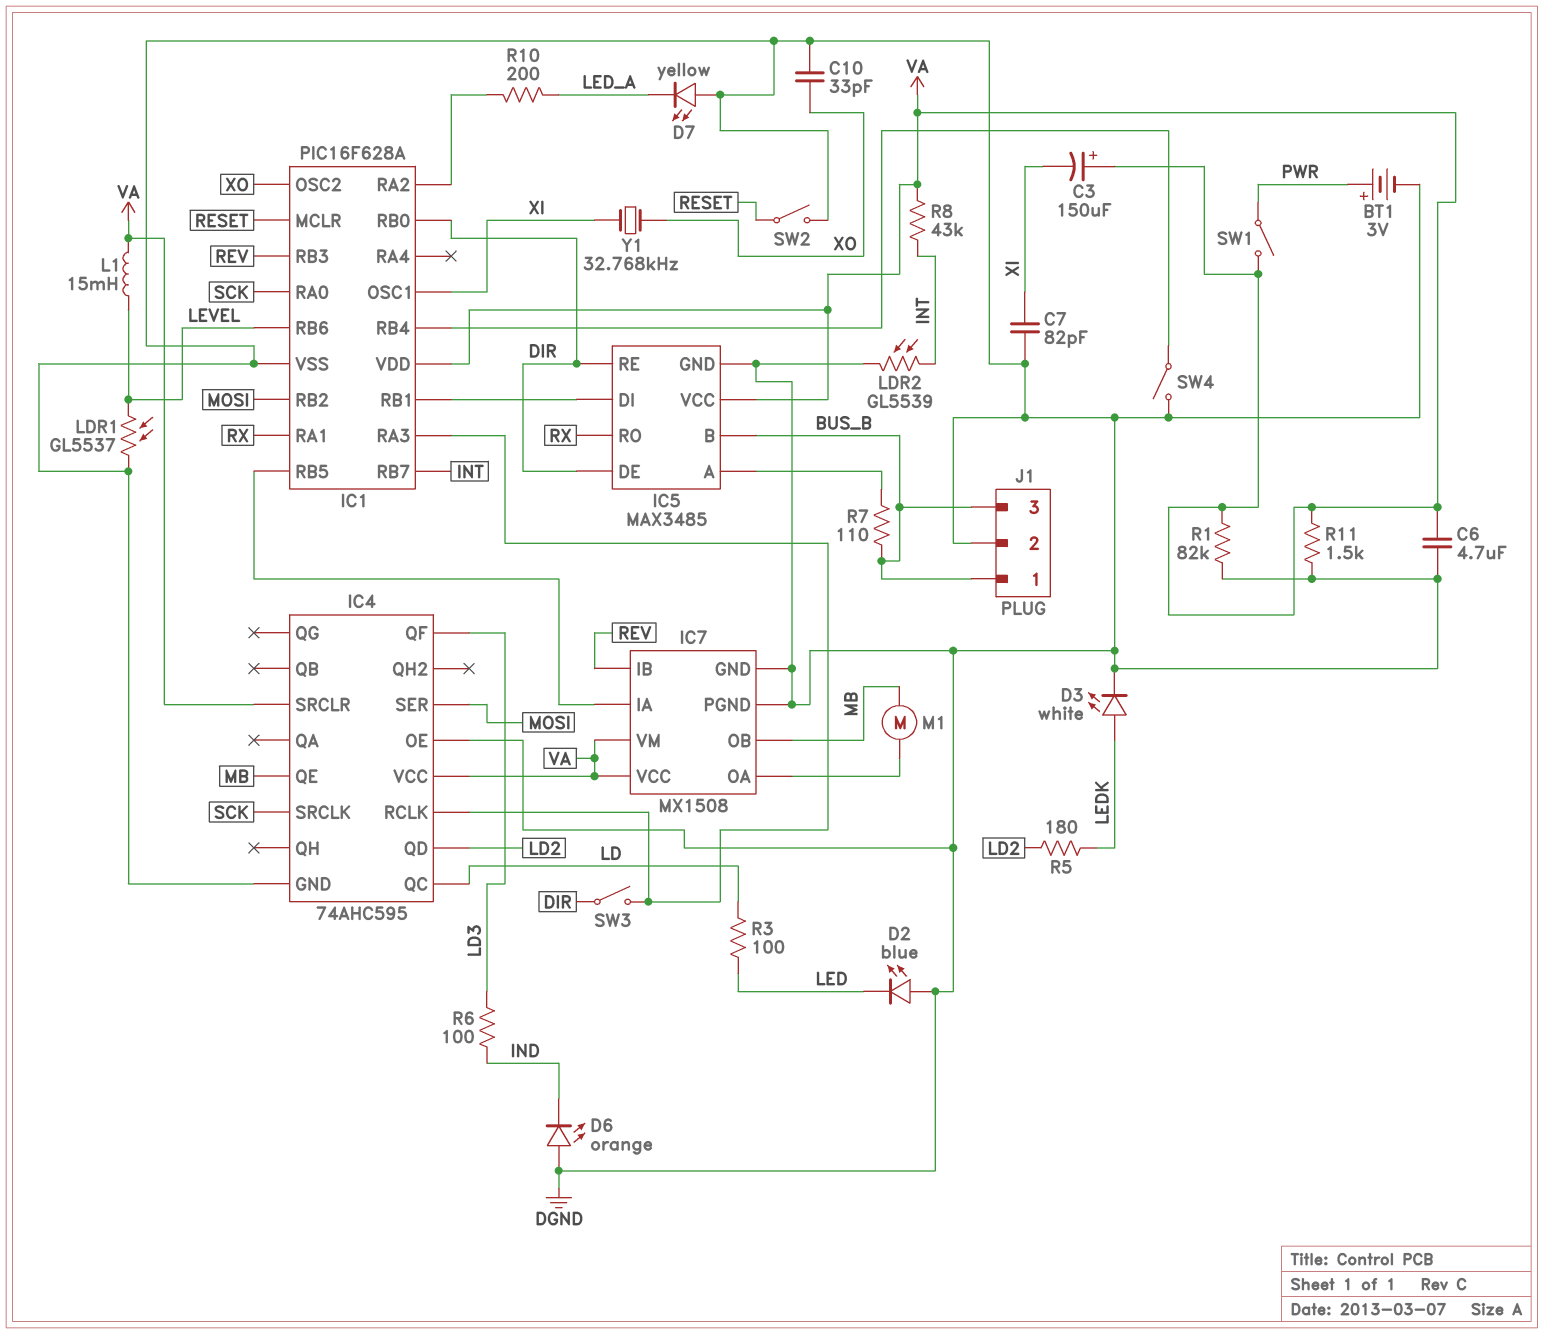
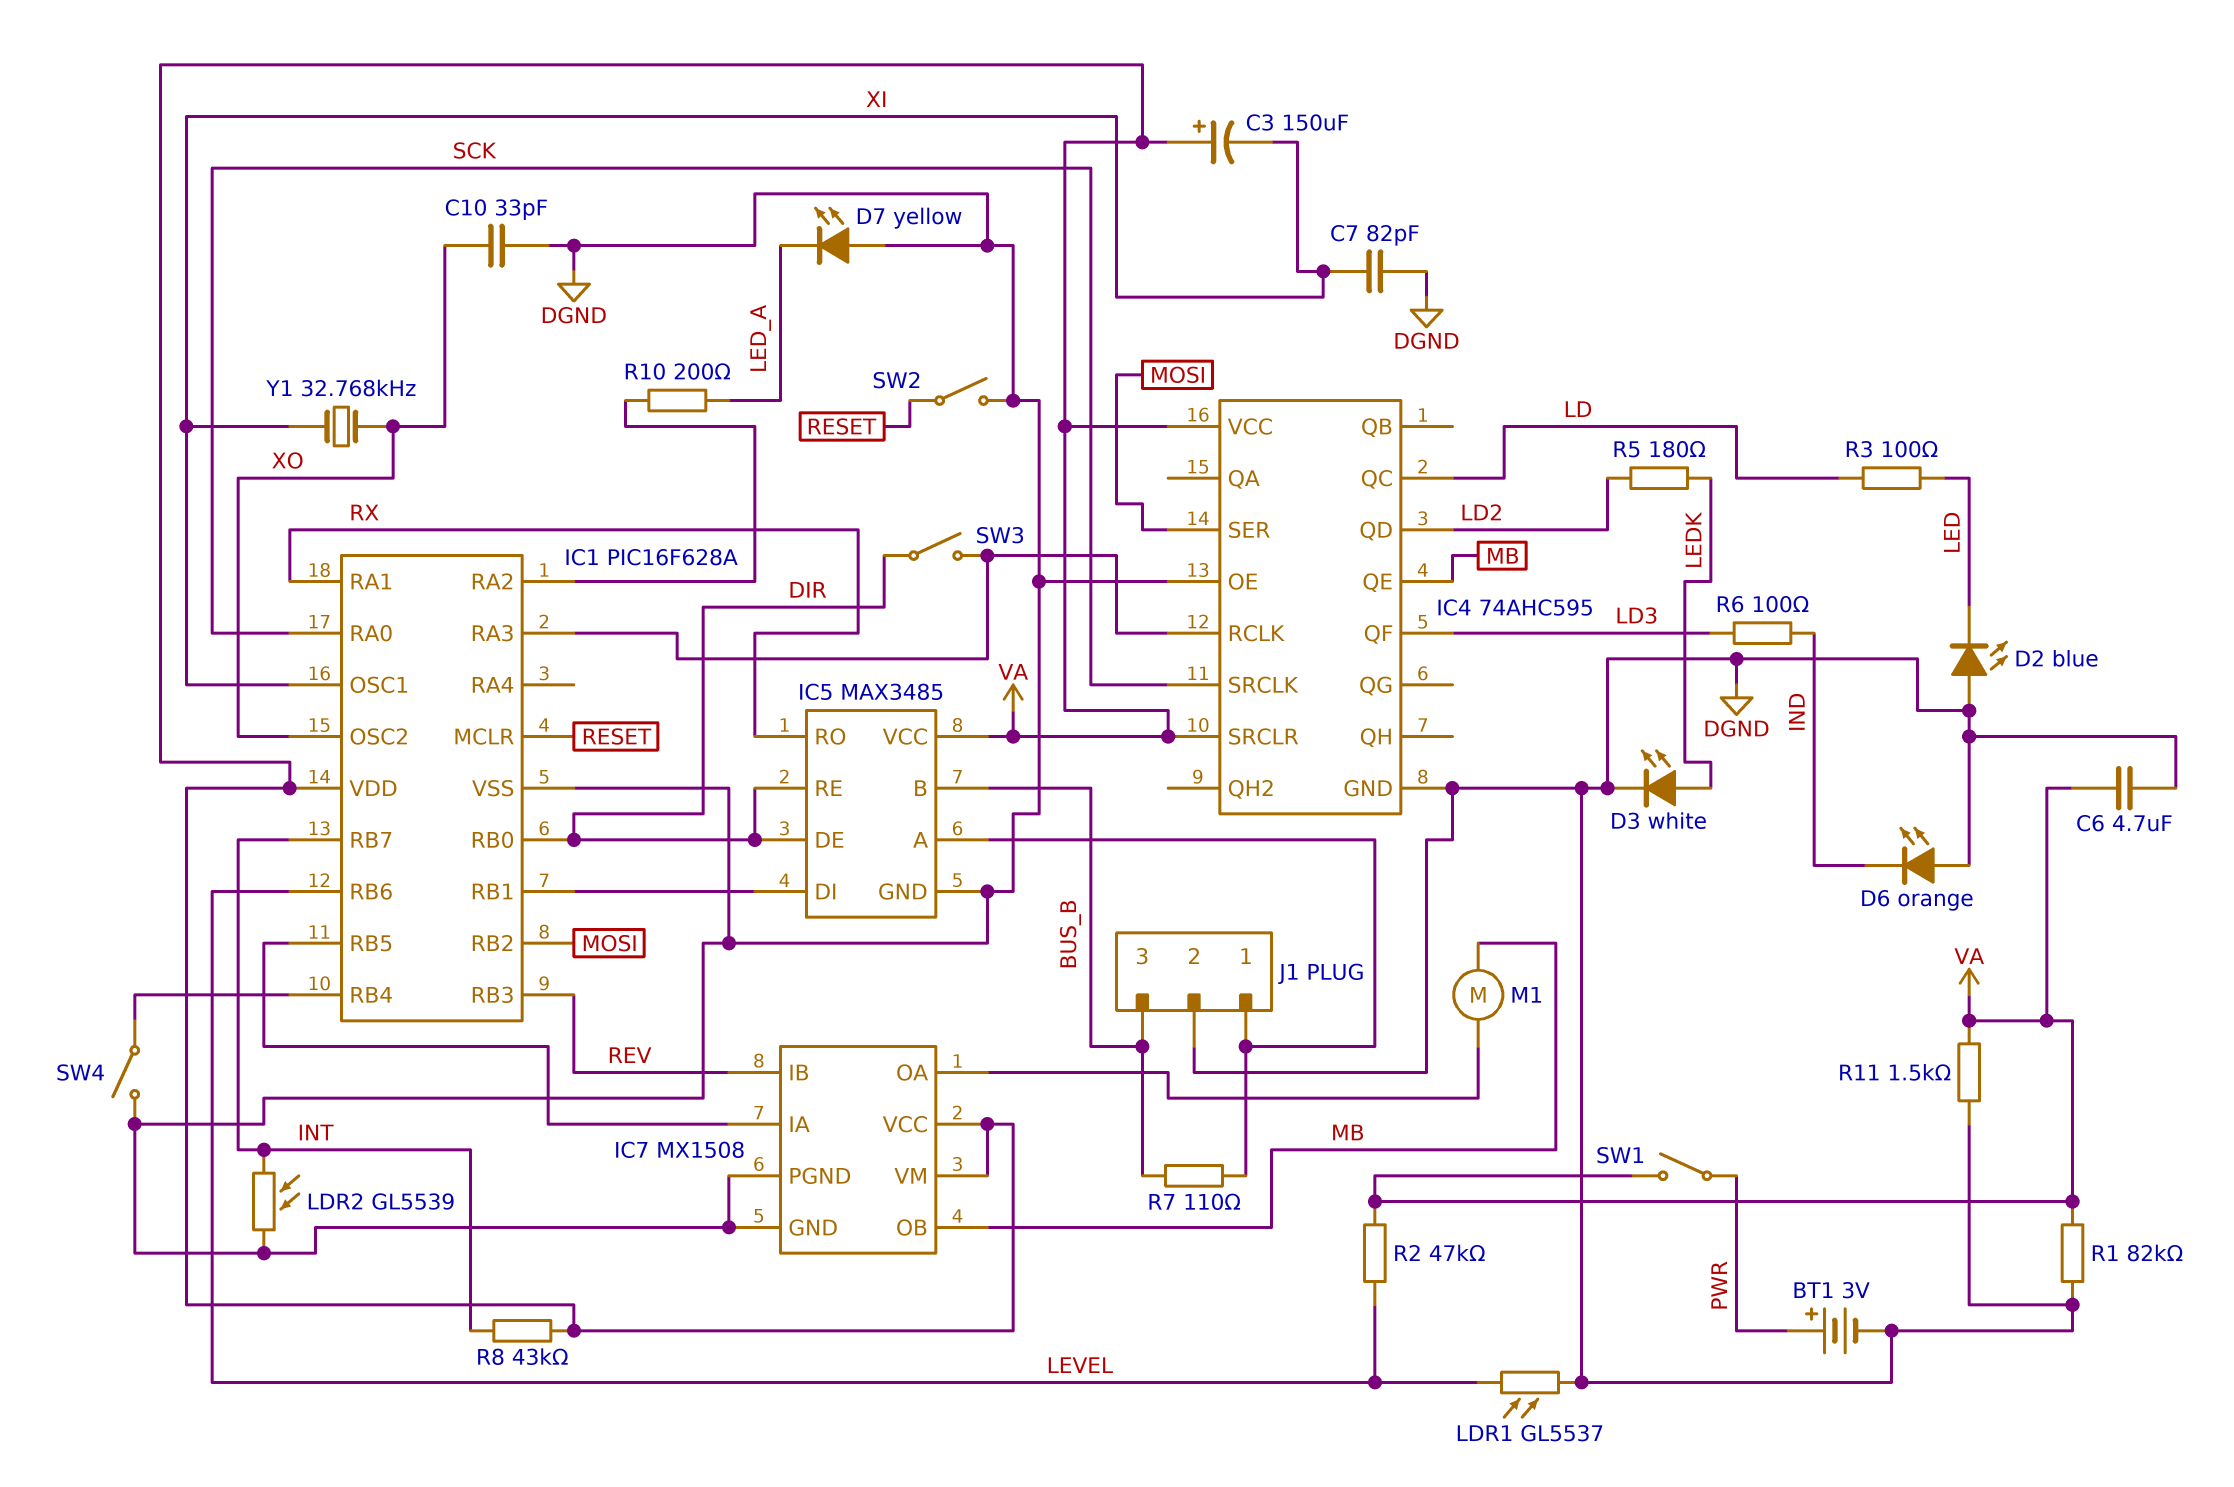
J1 pin 1: BUS_B -> IC5/A
L1: 15mH (LEVEL, VA) -> none
R2: none -> 47k (LEVEL, VA)

